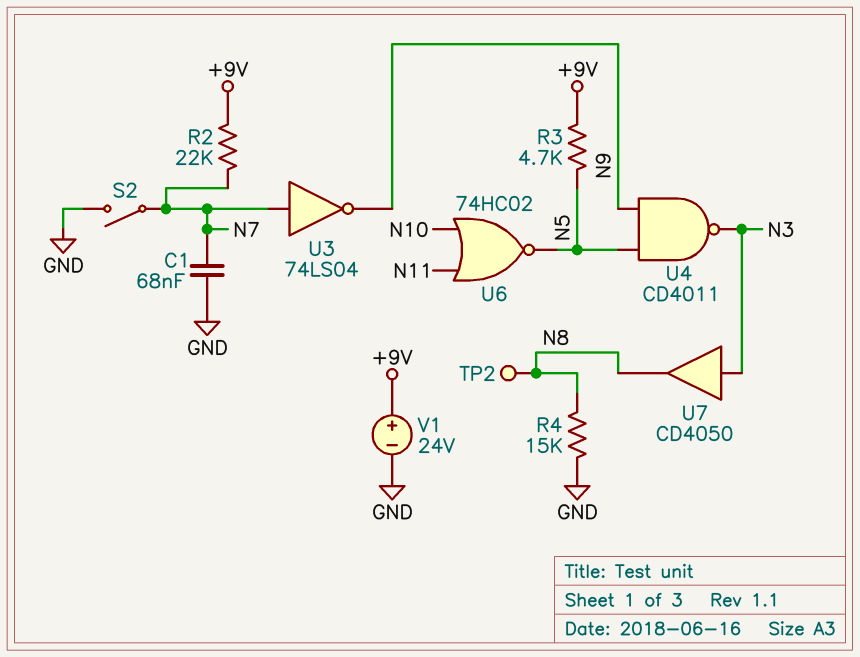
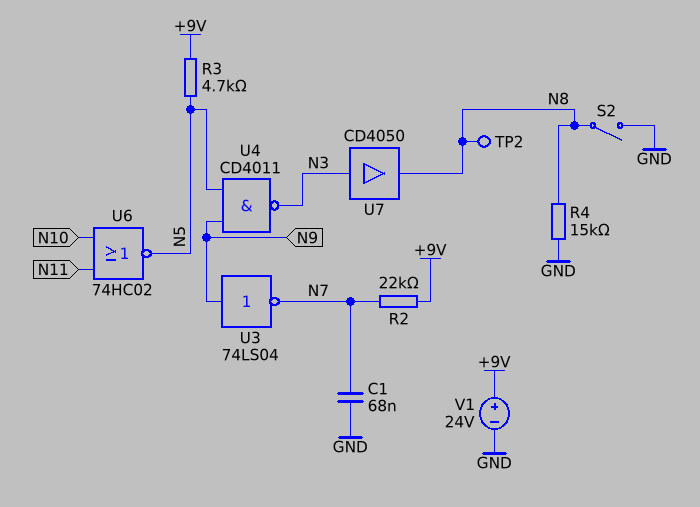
S2: switch (GND, N7) -> switch (GND, N8)
U3: NOT 74LS04 (in N7, out N9) -> NOT 74LS04 (in N9, out N7)

